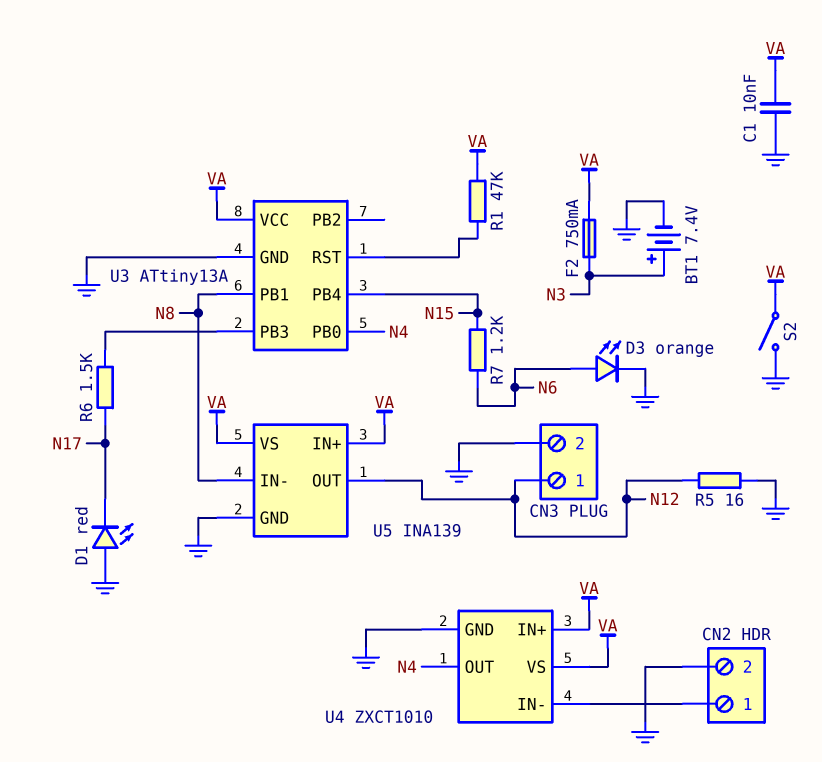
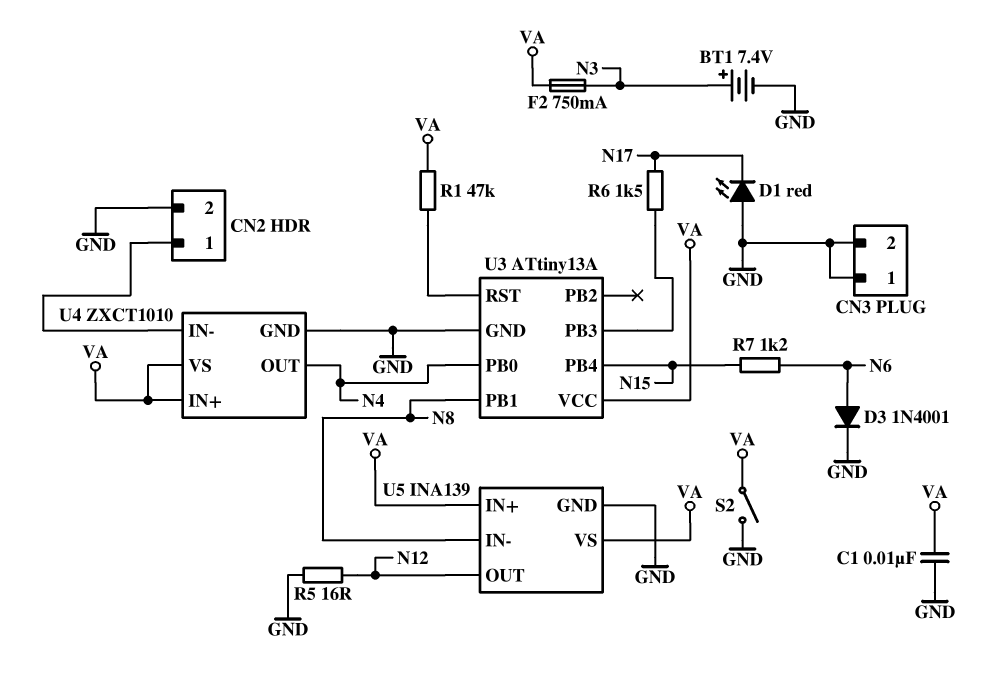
CN3 pin 1: N12 -> GND
D3: LED orange (A N6, K GND) -> diode 1N4001 (A N6, K GND)

